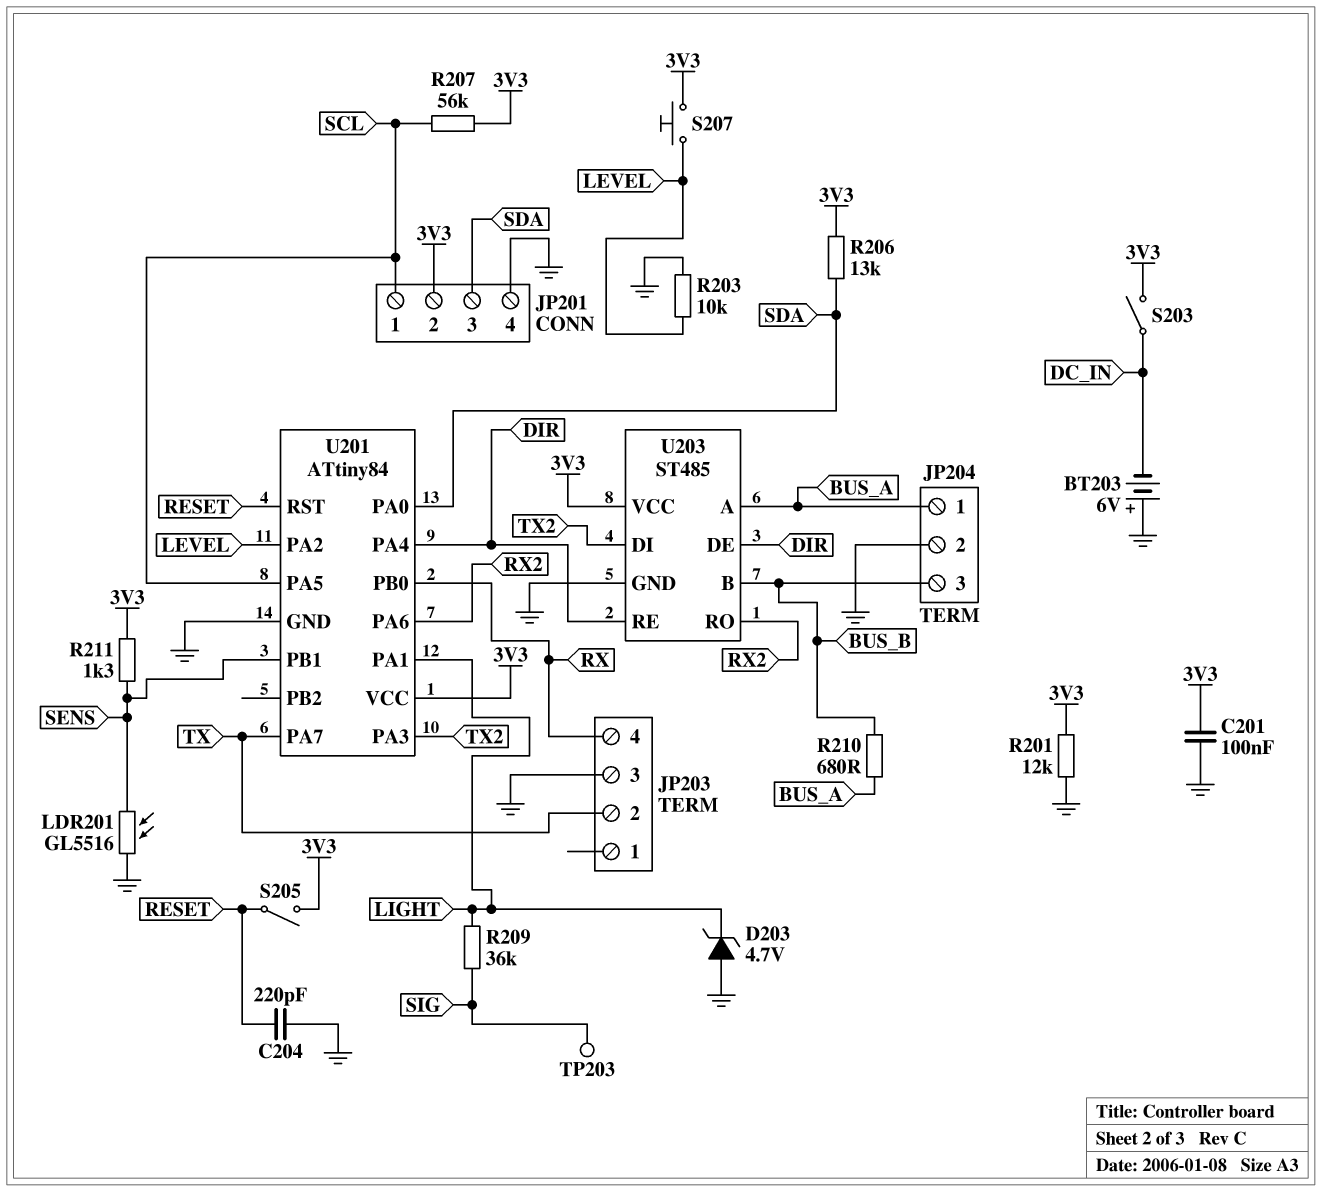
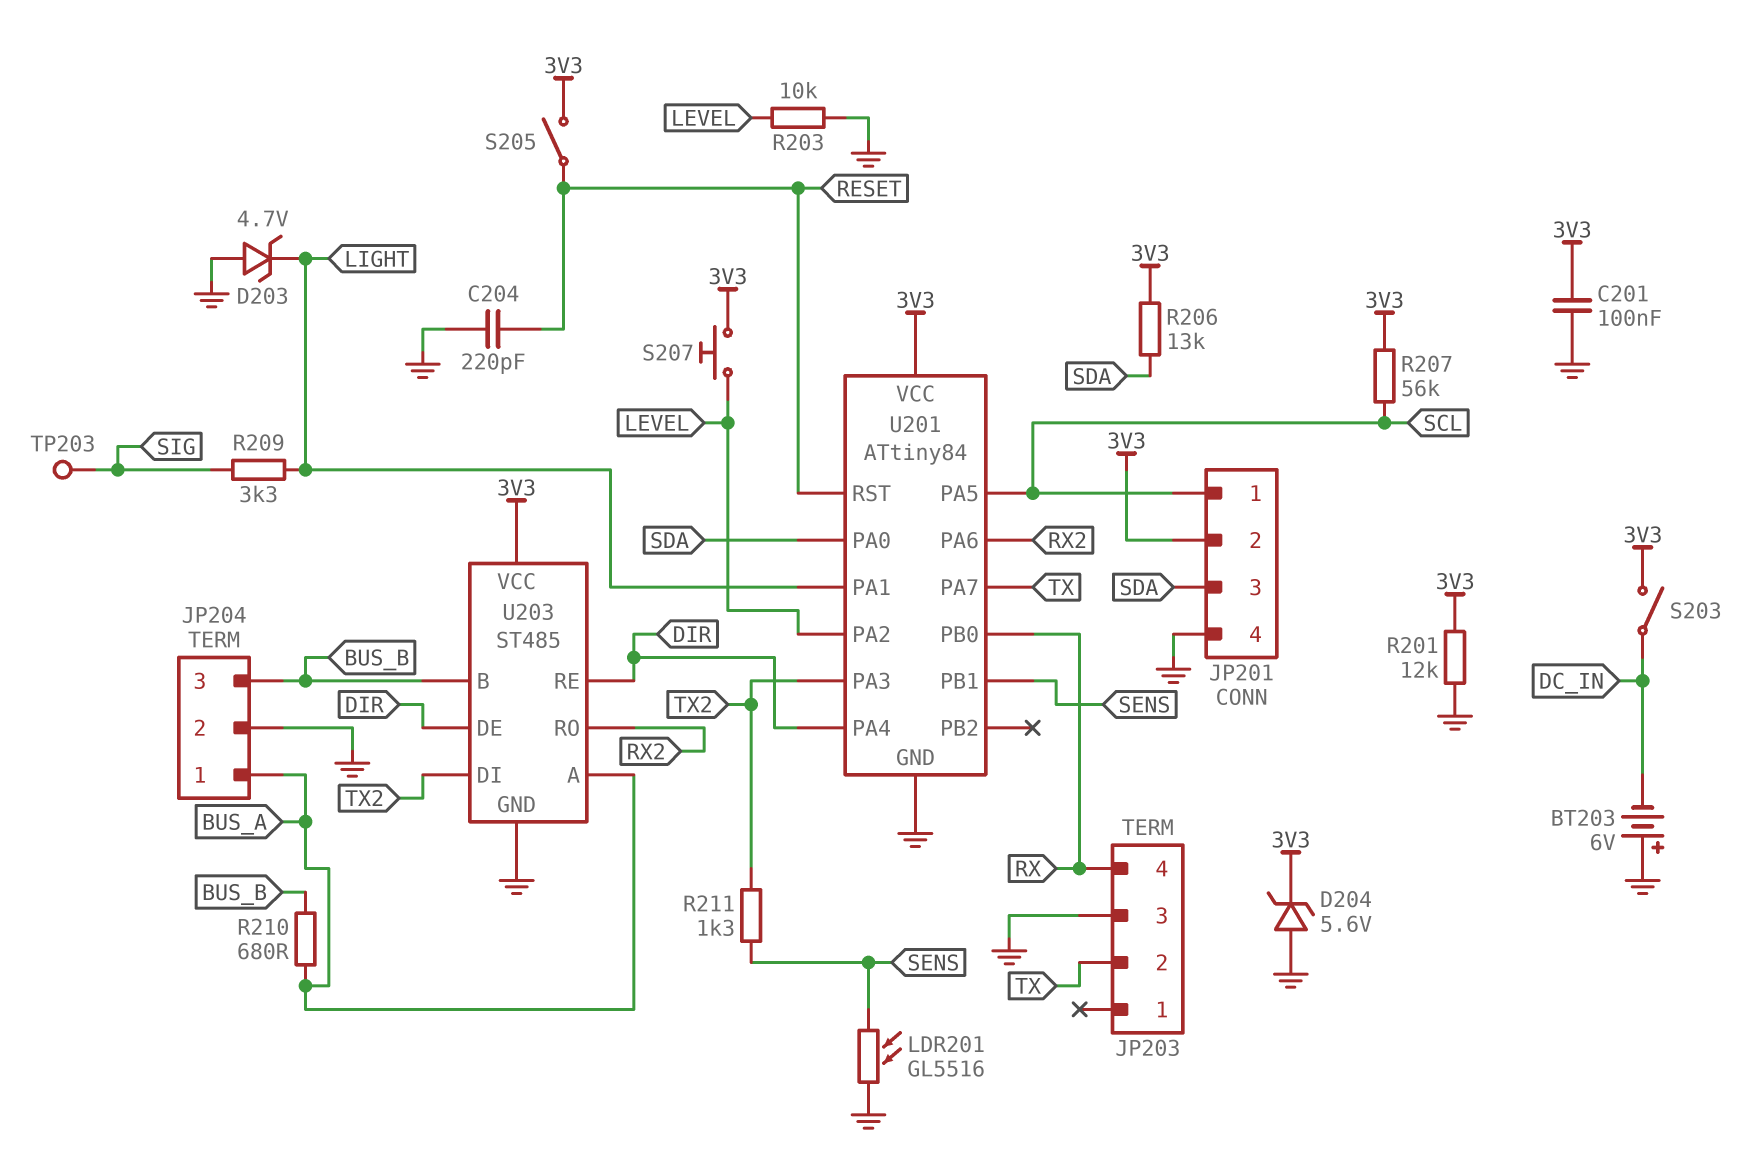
D204: none -> zener 5.6V (A GND, K 3V3)
R209: 36k (LIGHT, SIG) -> 3.3k (LIGHT, SIG)
R211: 1.3k (3V3, SENS) -> 1.3k (SENS, TX2)

